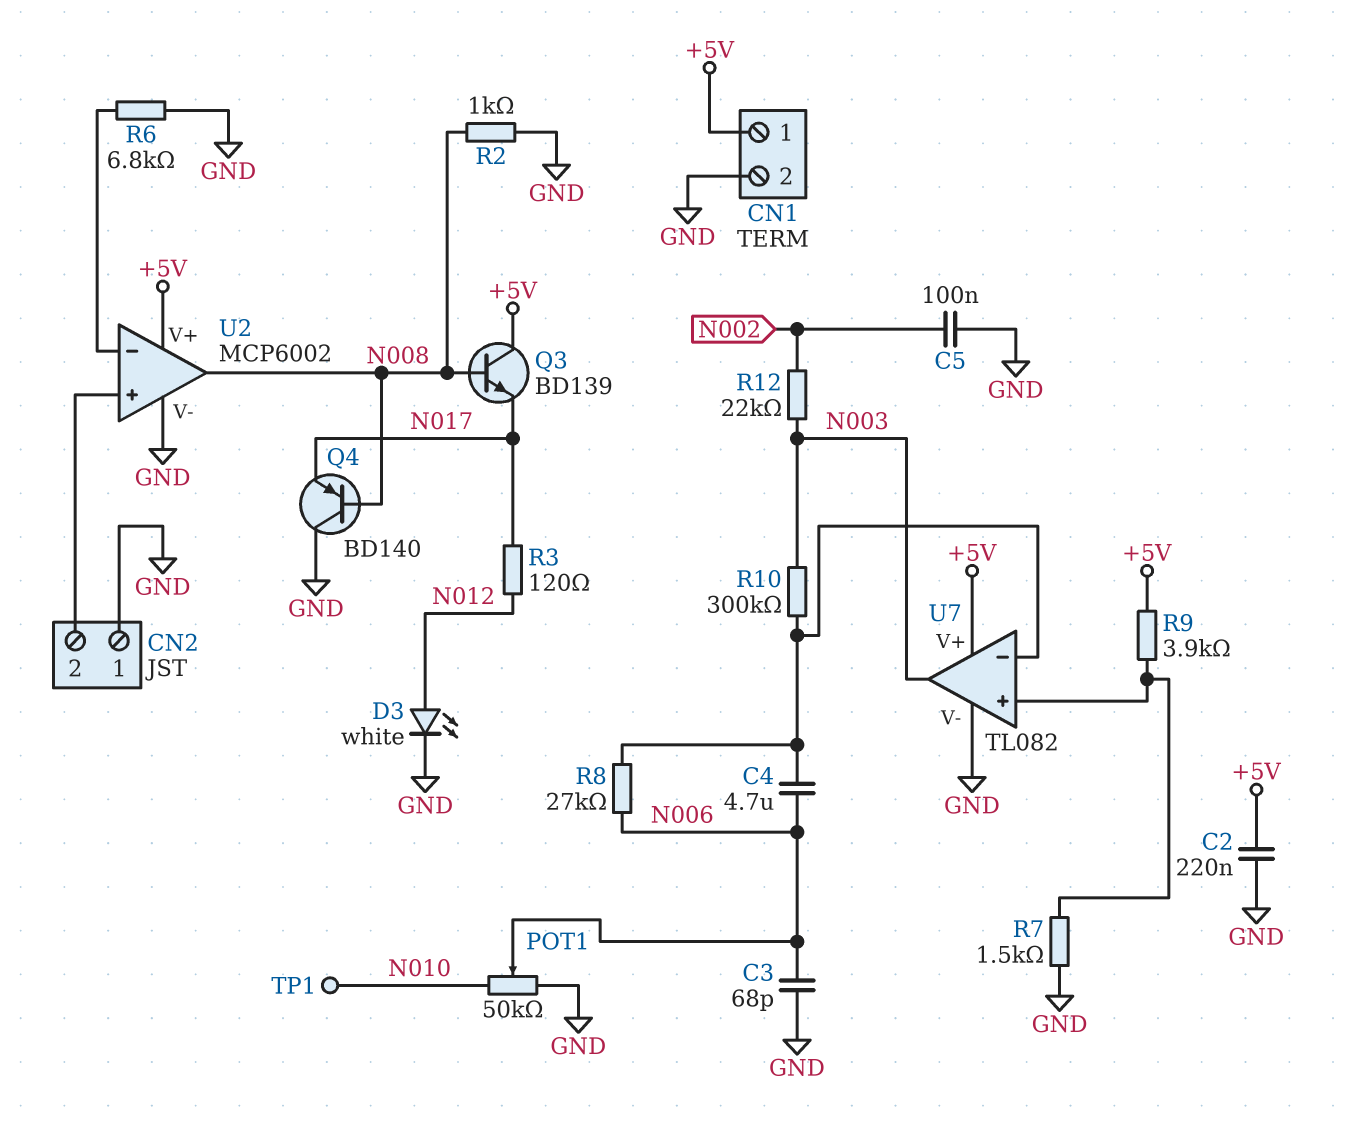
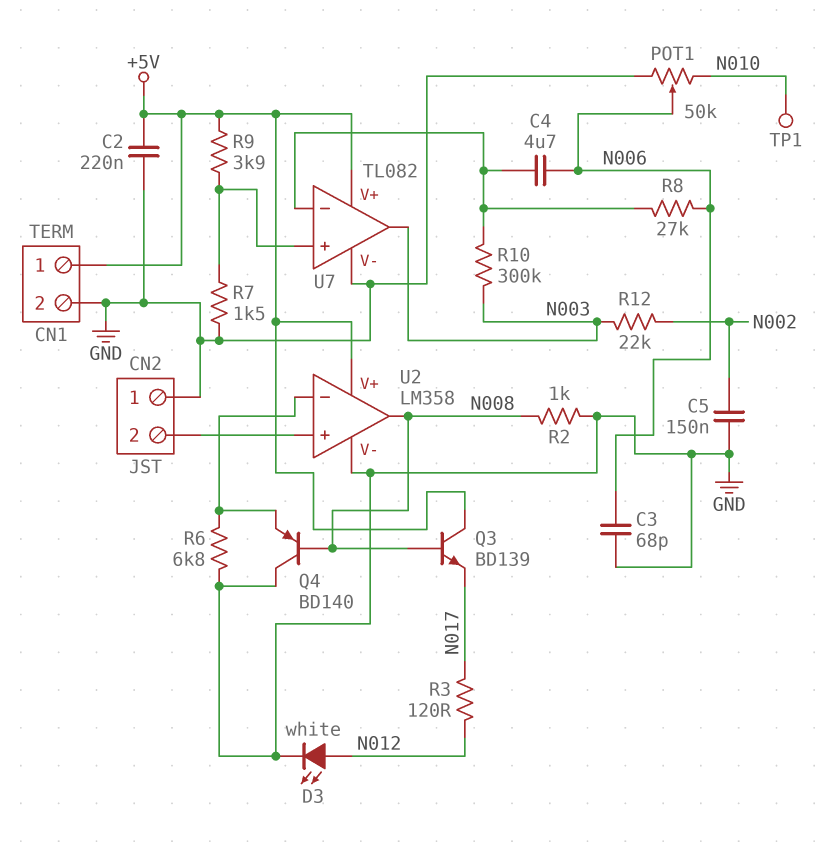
C5: 100nF (GND, N002) -> 150nF (GND, N002)
Q4: PNP BD140 (B N008, C GND, E N017) -> PNP BD140 (B N008, C GND, E U2/in-)
U2: MCP6002 -> LM358

